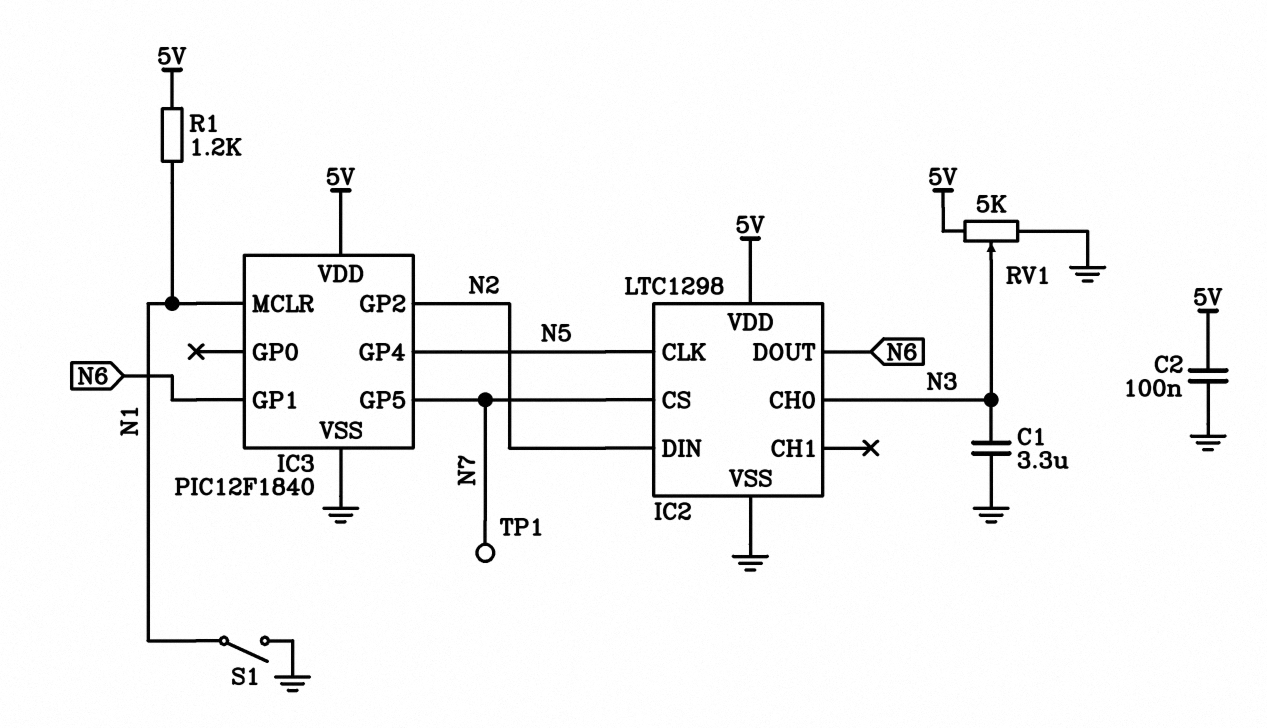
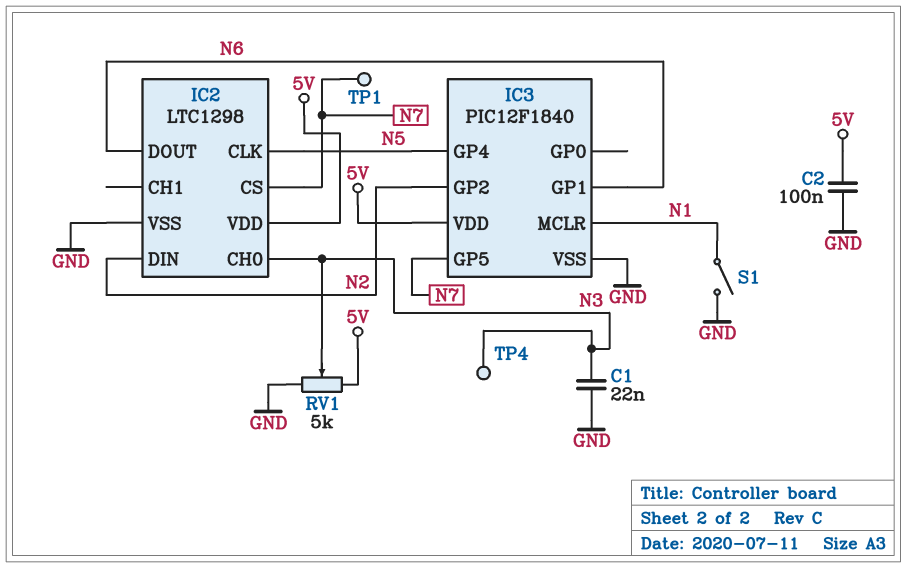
C1: 3.3uF (GND, N3) -> 22nF (GND, N3)
R1: 1.2k (5V, N1) -> none
TP4: none -> test point (N3)

